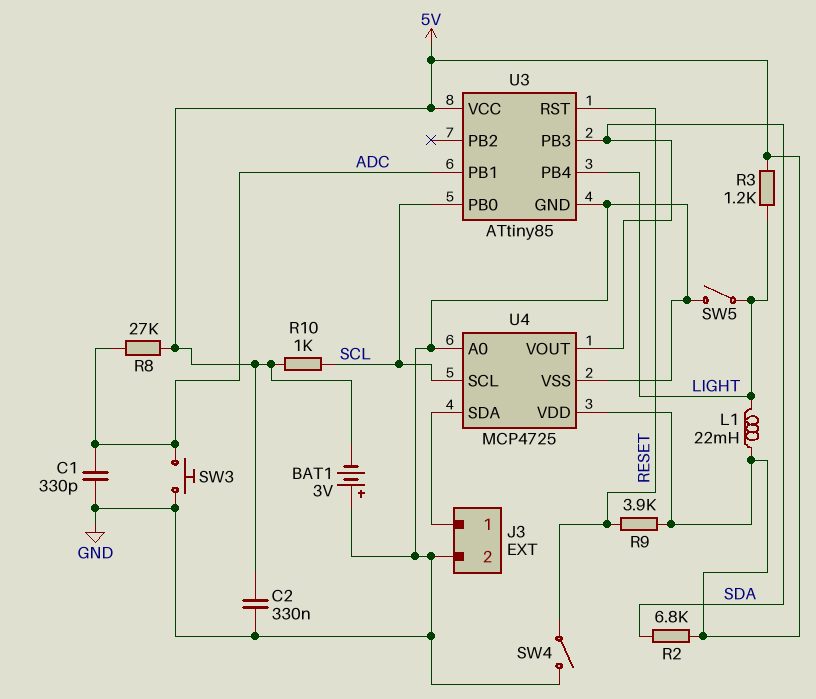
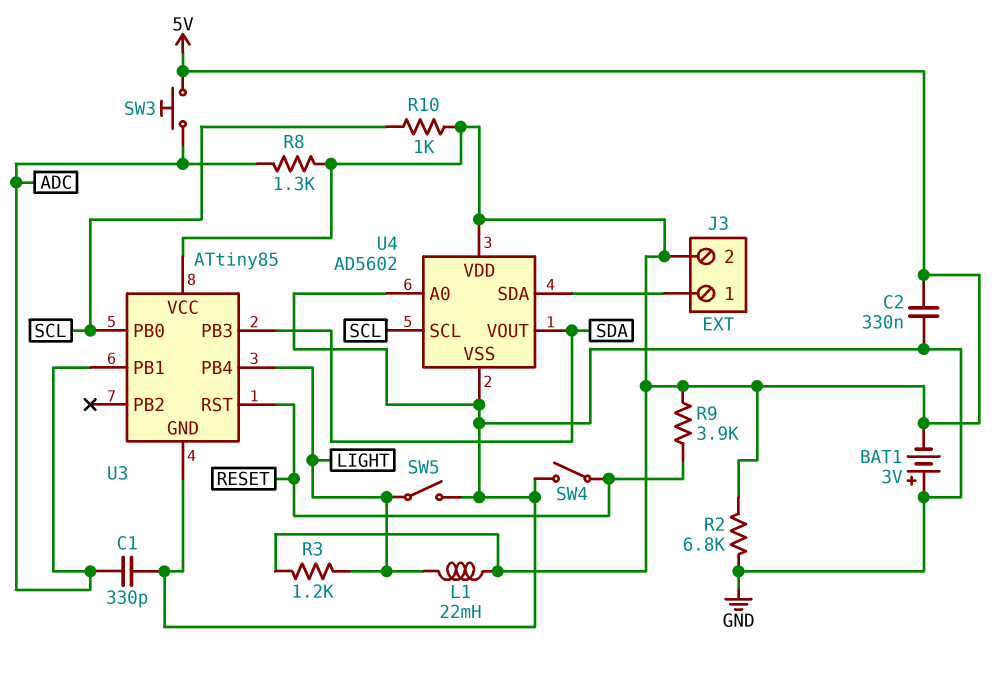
J3 pin 2: GND -> 5V
R2: 6.8k (5V, SDA) -> 6.8k (5V, GND)
R8: 27k (5V, ADC) -> 1.3k (5V, ADC)
SW3: button (ADC, GND) -> button (5V, ADC)
U4: MCP4725 -> AD5602

